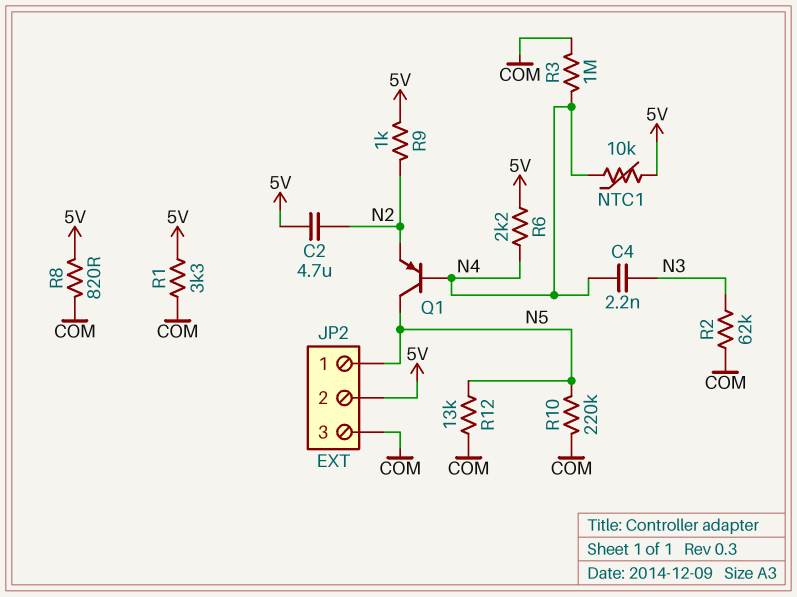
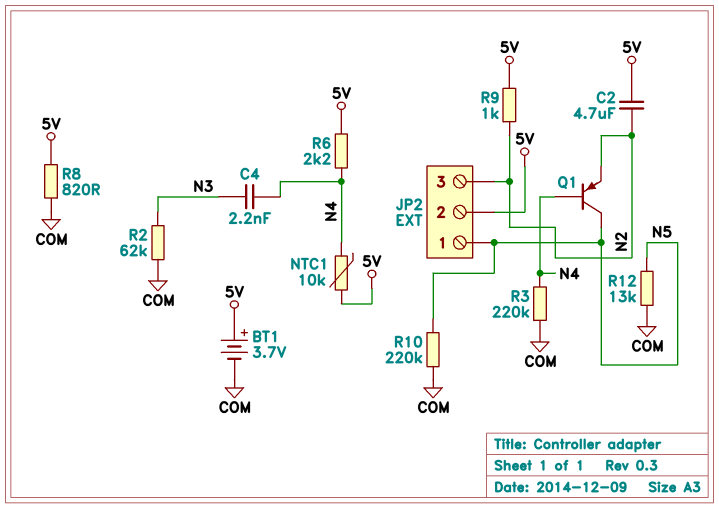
BT1: none -> 3.7V (plus 5V, minus COM)
JP2 pin 3: COM -> N2
R1: 3.3k (5V, COM) -> none
R3: 1M (COM, N4) -> 220k (COM, N4)

